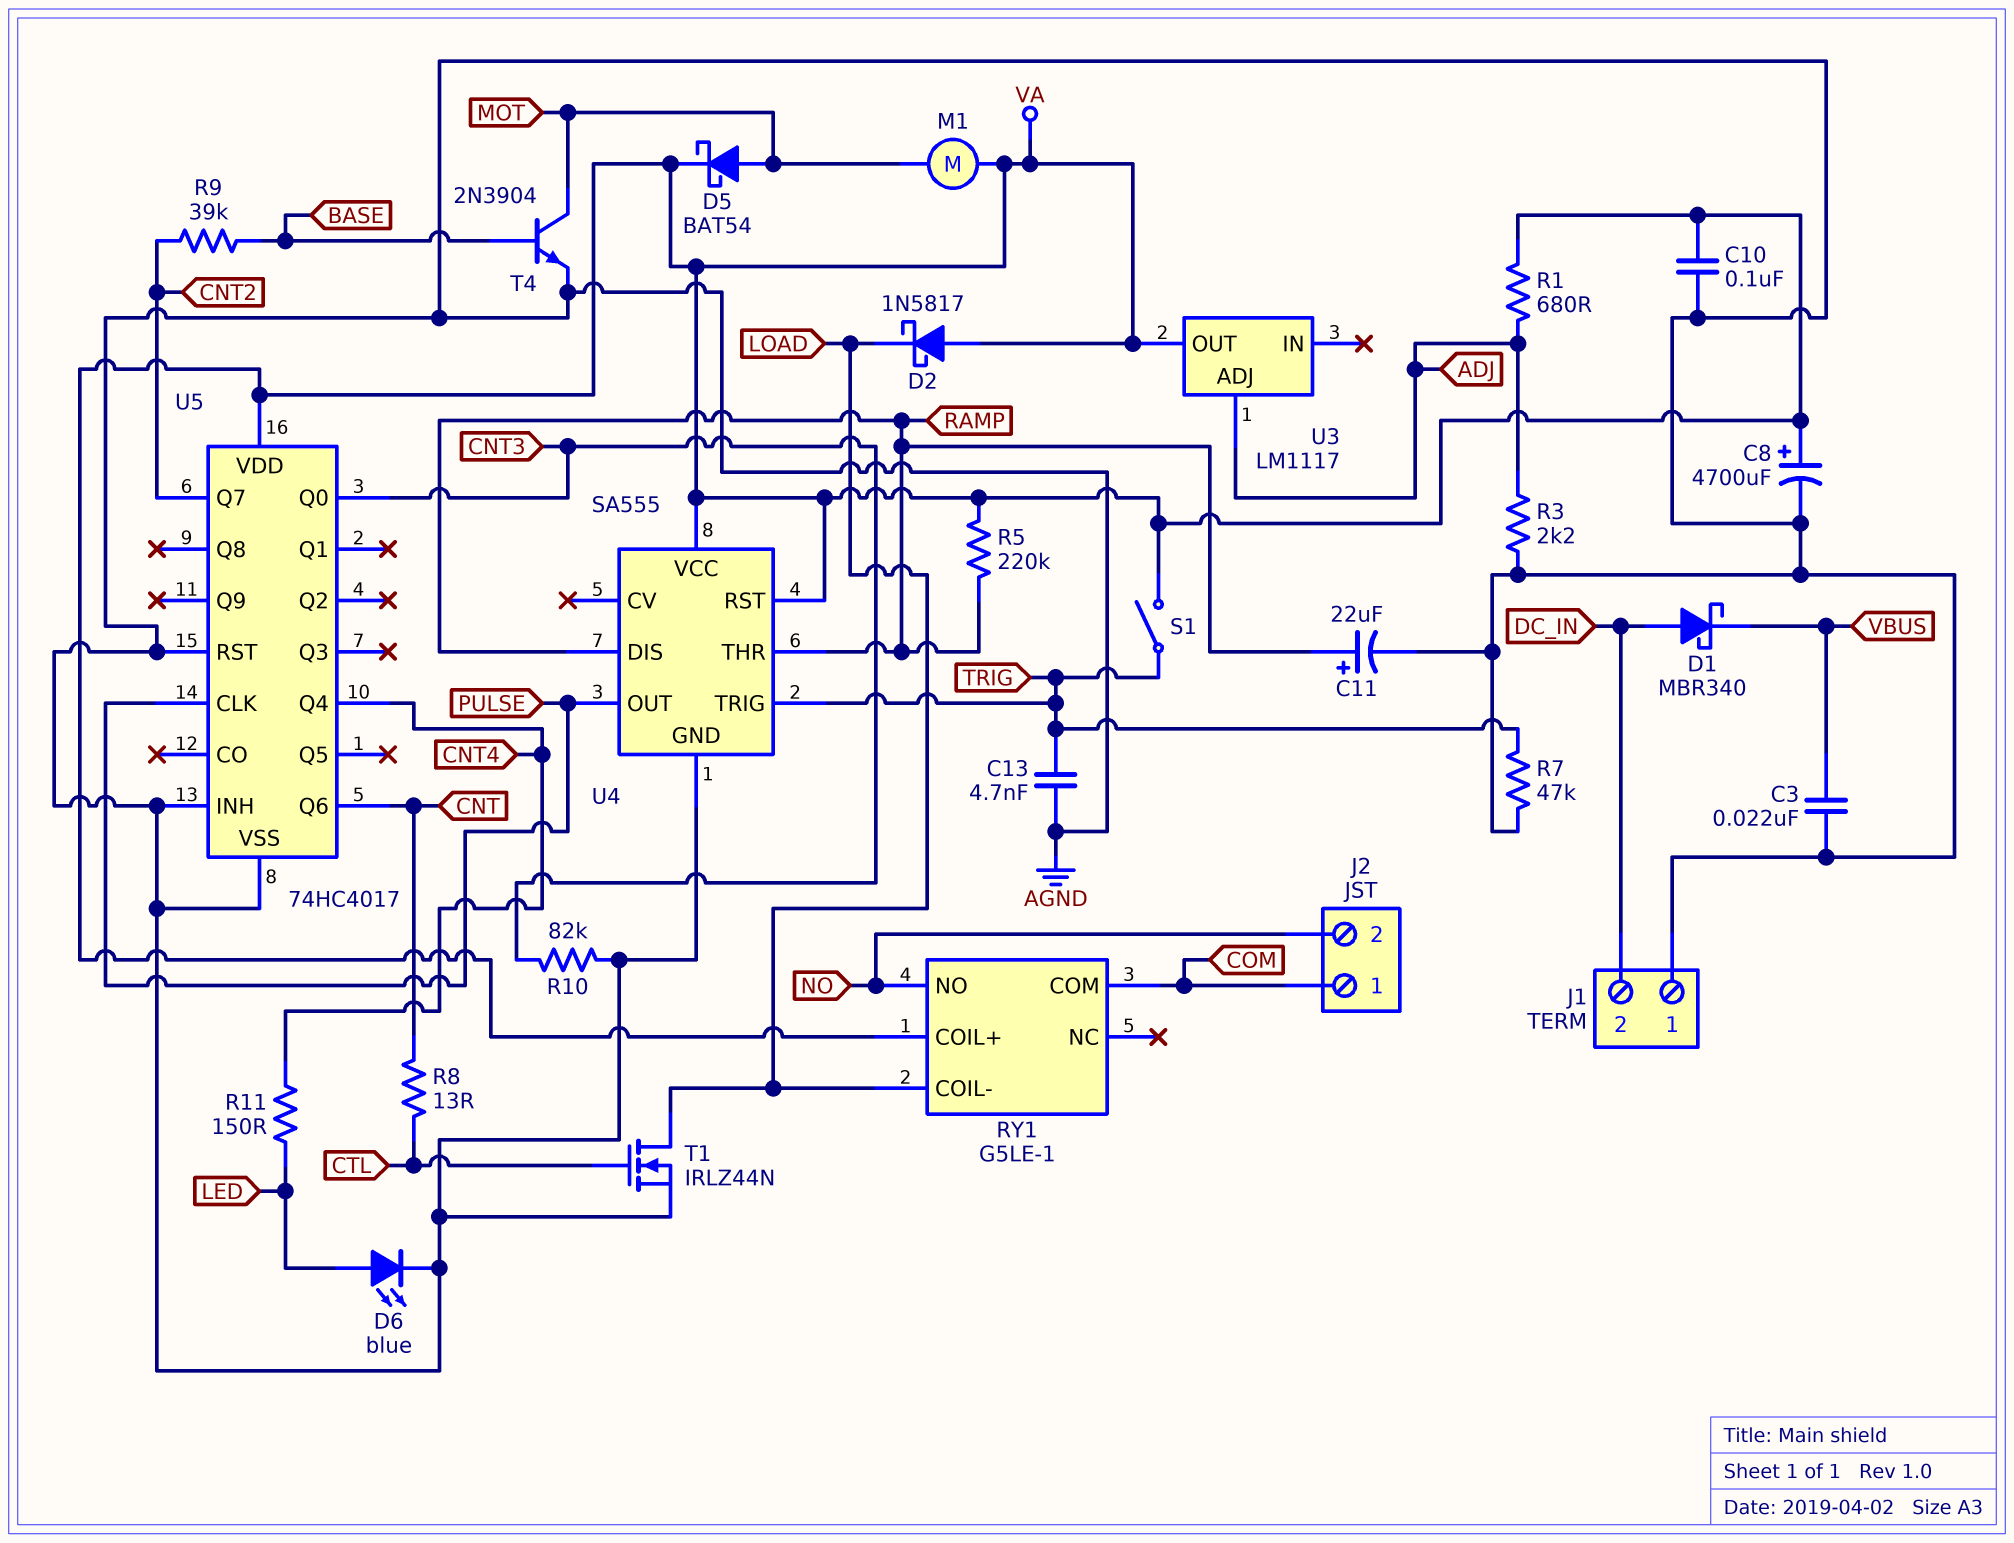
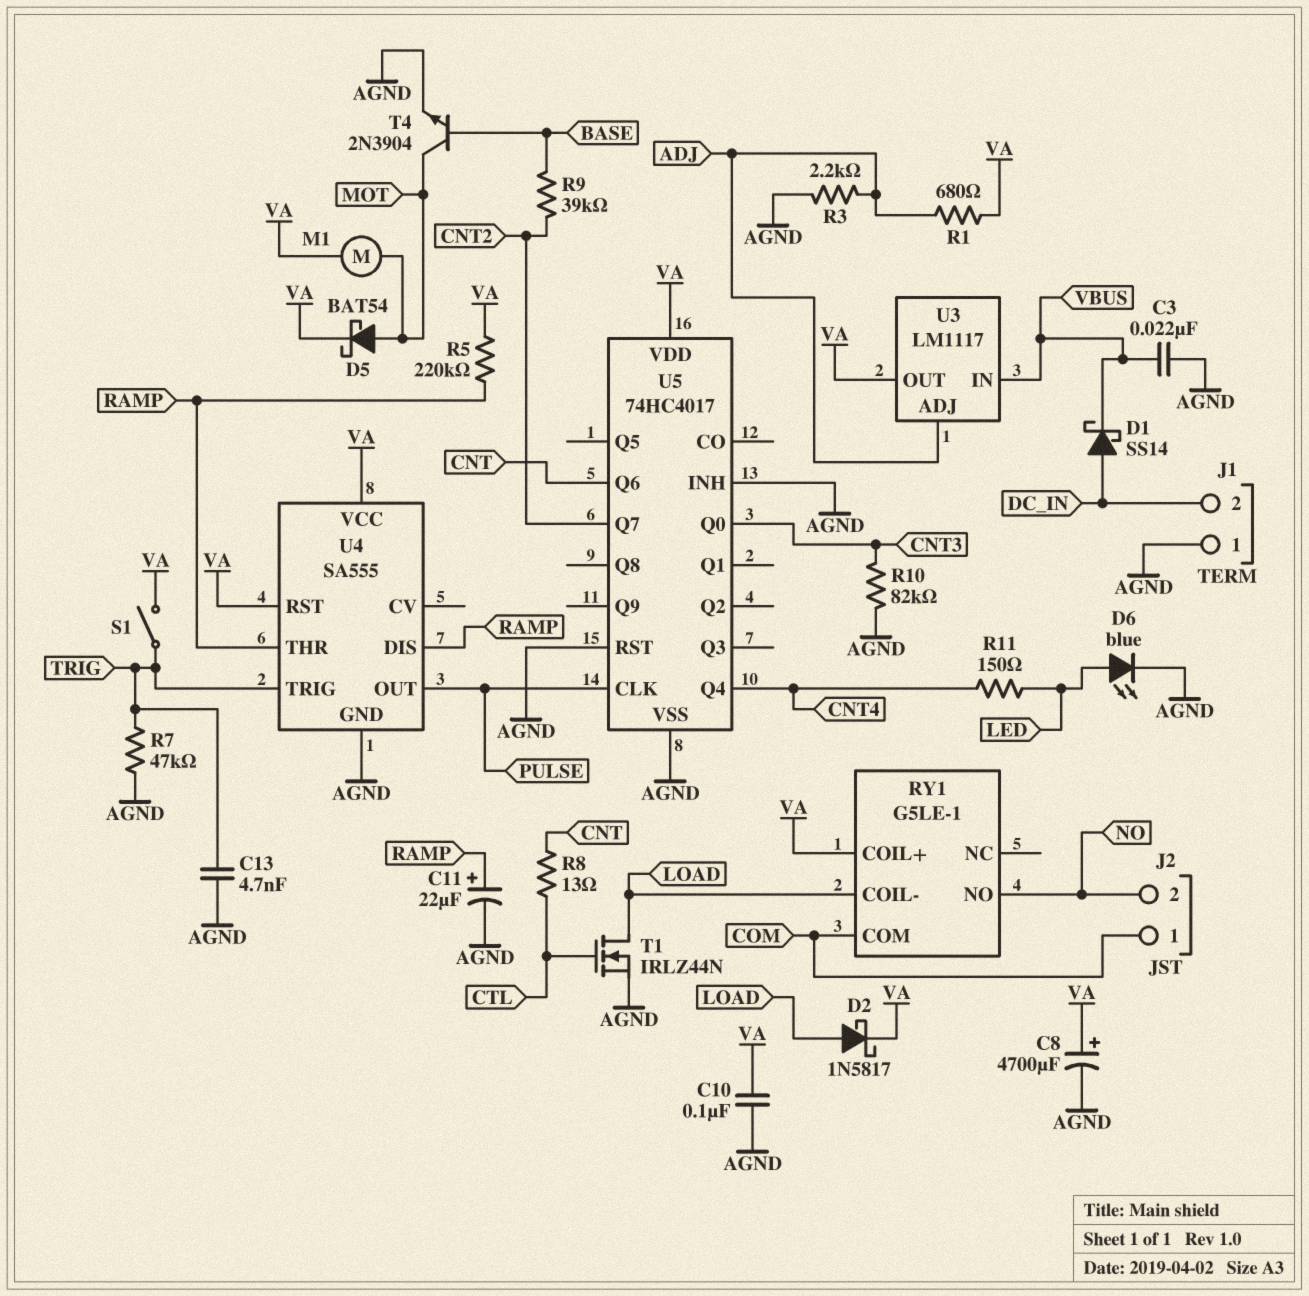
D1: schottky MBR340 (A DC_IN, K VBUS) -> schottky SS14 (A DC_IN, K VBUS)
D2: schottky 1N5817 (A VA, K LOAD) -> schottky 1N5817 (A LOAD, K VA)
U3 pin IN: none -> VBUS

